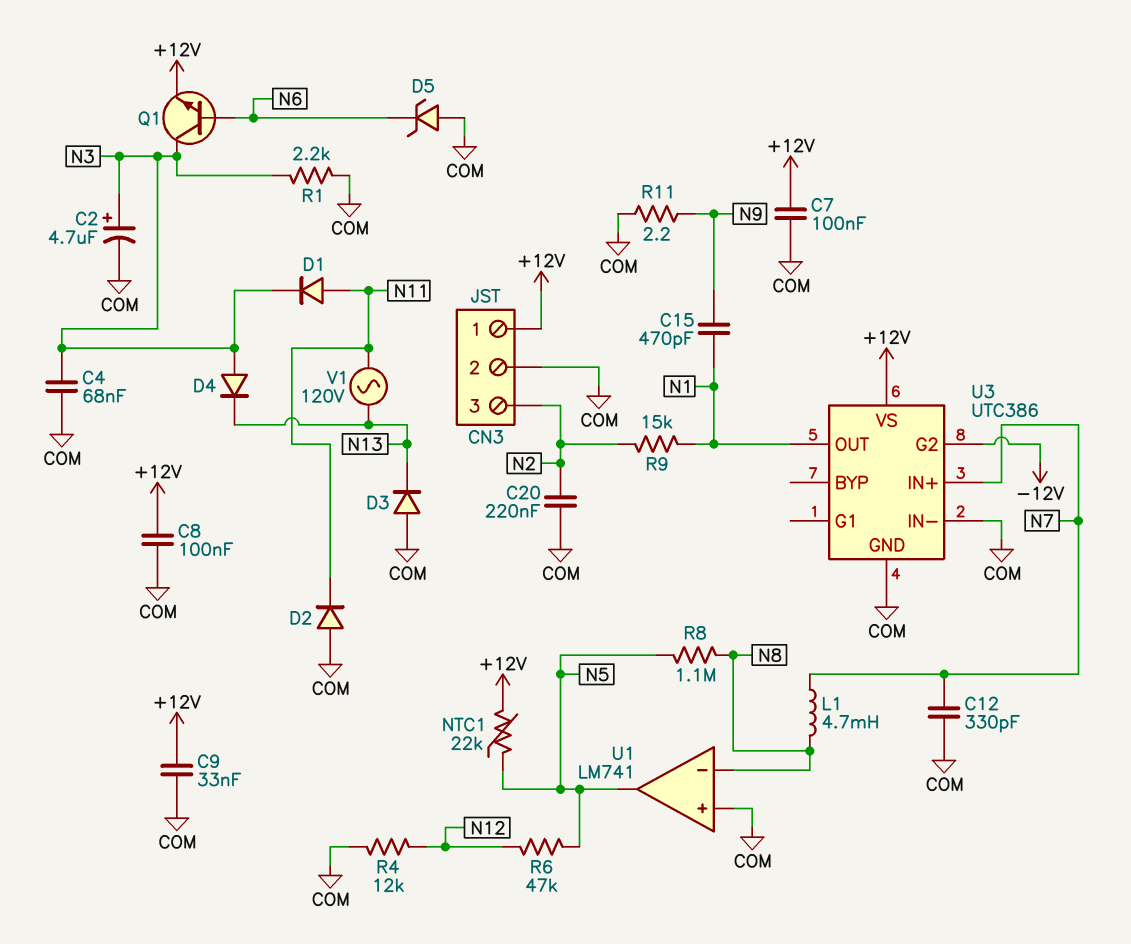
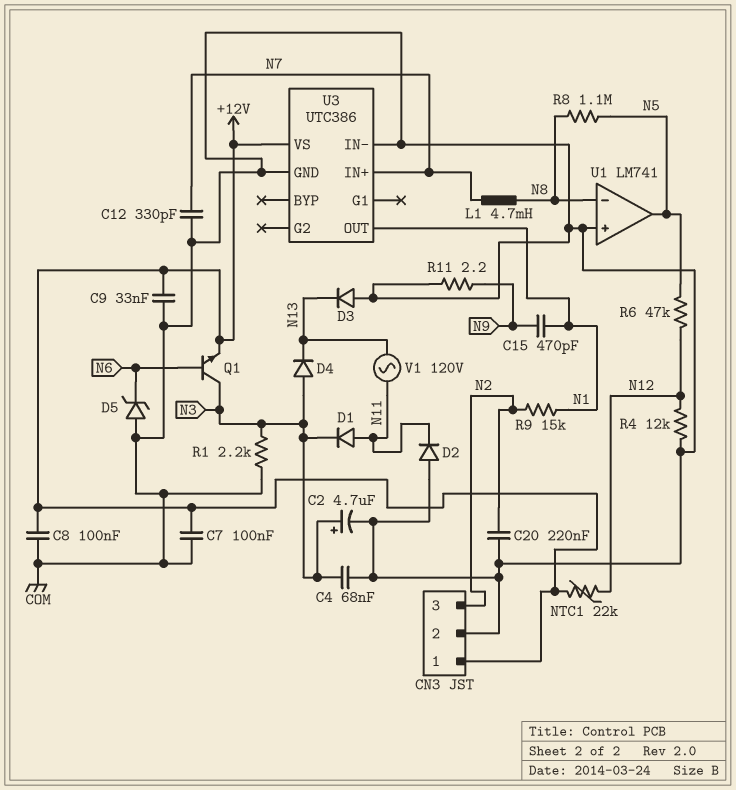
NTC1: 22k (+12V, N5) -> 22k (+12V, N12)
U3 pin G2: -12V -> none

